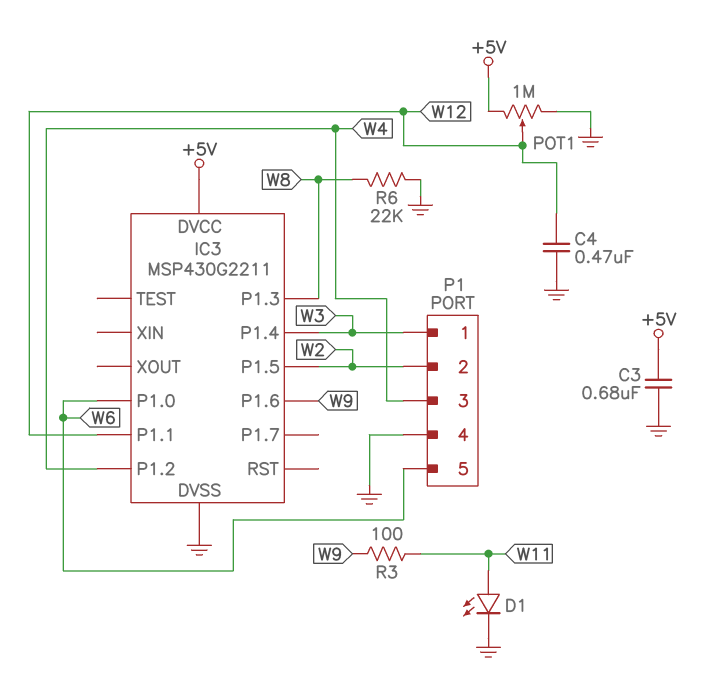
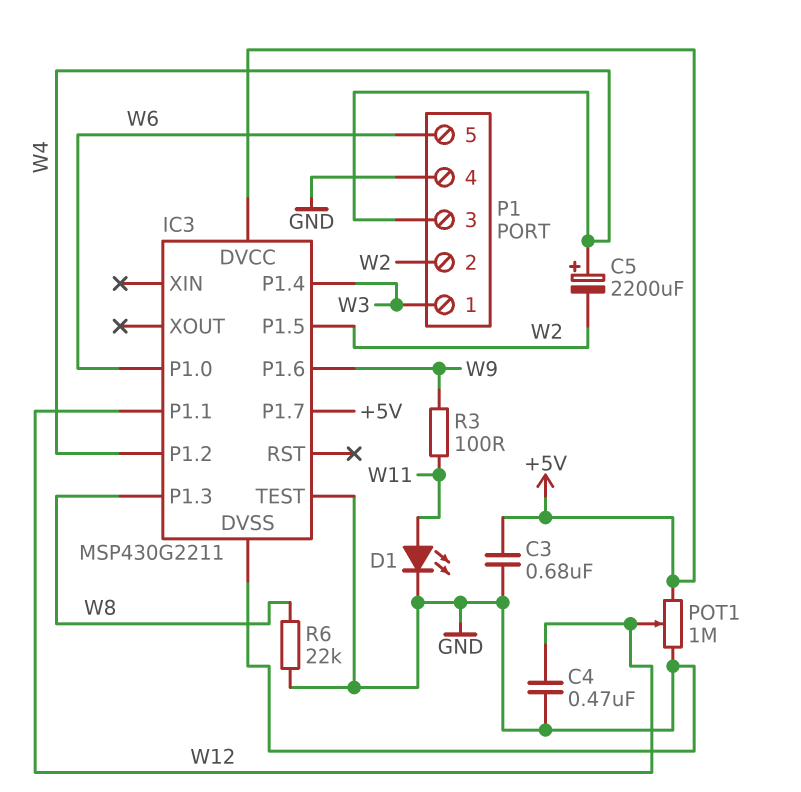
C5: none -> 2200uF (plus W4, minus W2)
IC3 pin P1.7: none -> +5V
IC3 pin TEST: none -> GND

